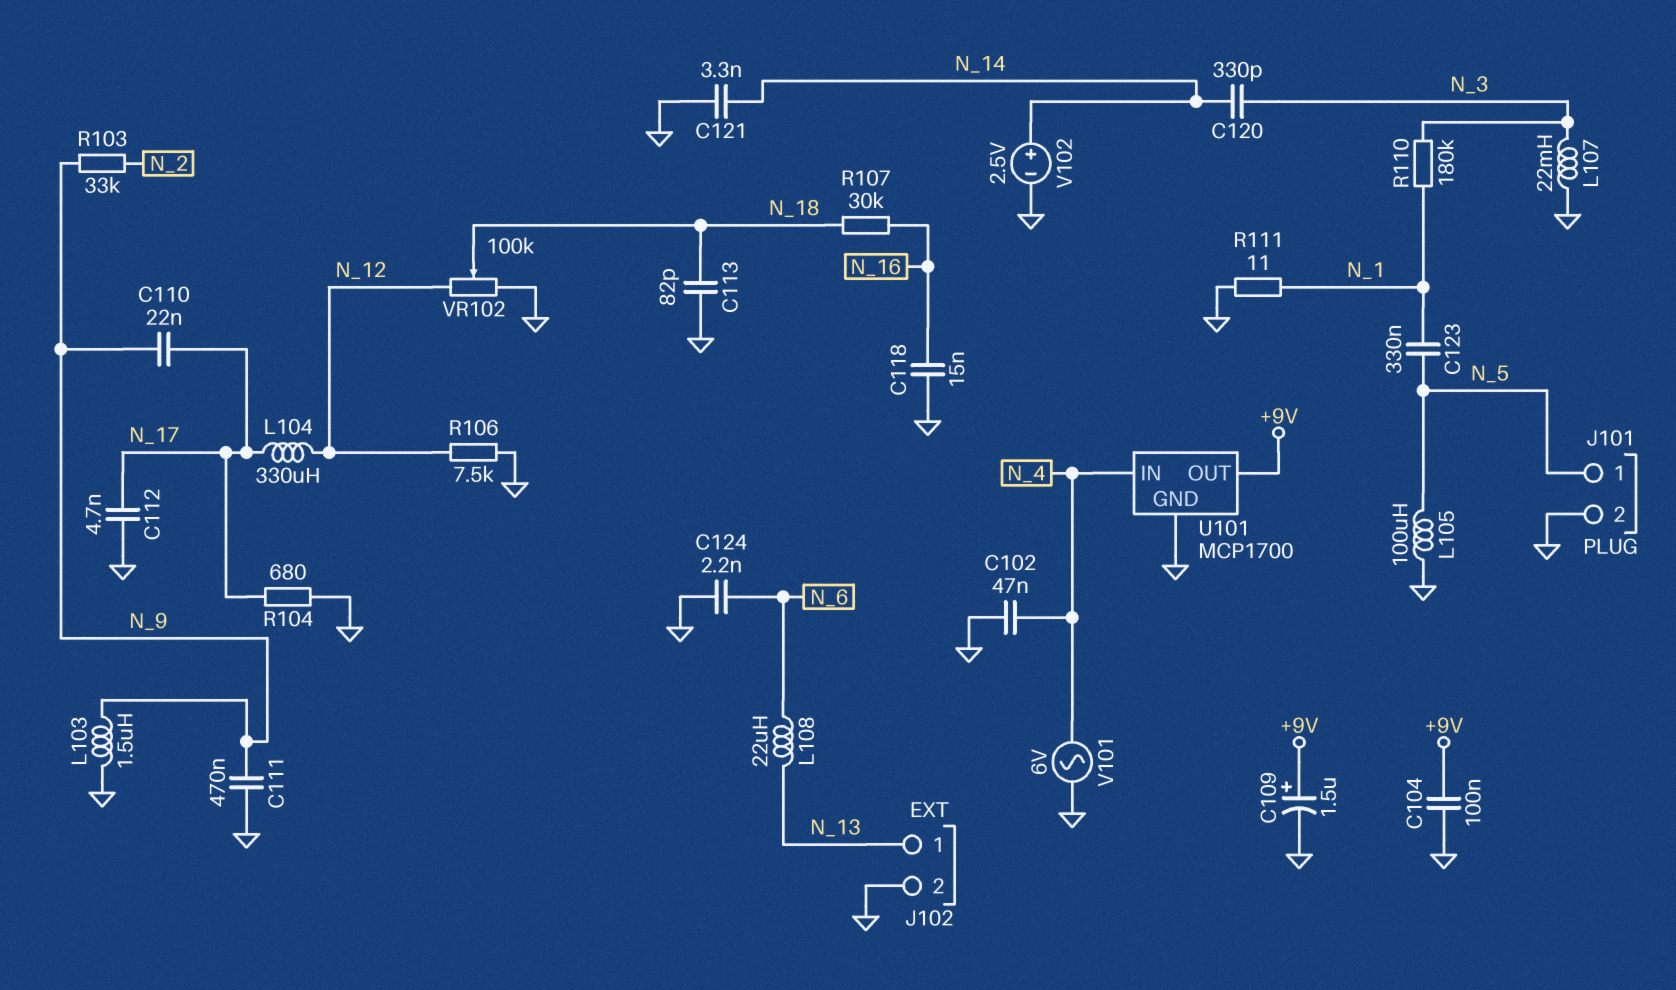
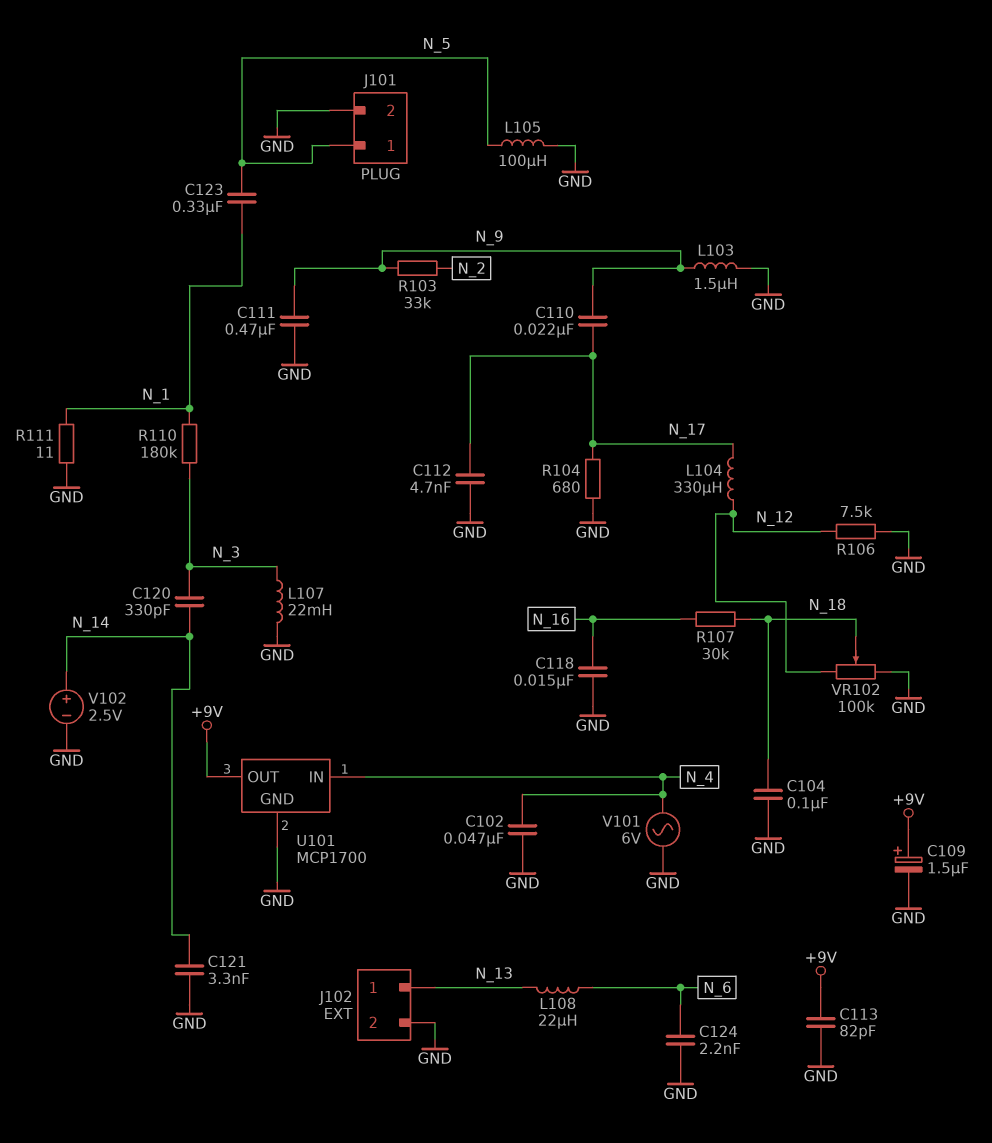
C104: 100nF (+9V, GND) -> 100nF (GND, N_18)
C113: 82pF (GND, N_18) -> 82pF (+9V, GND)

